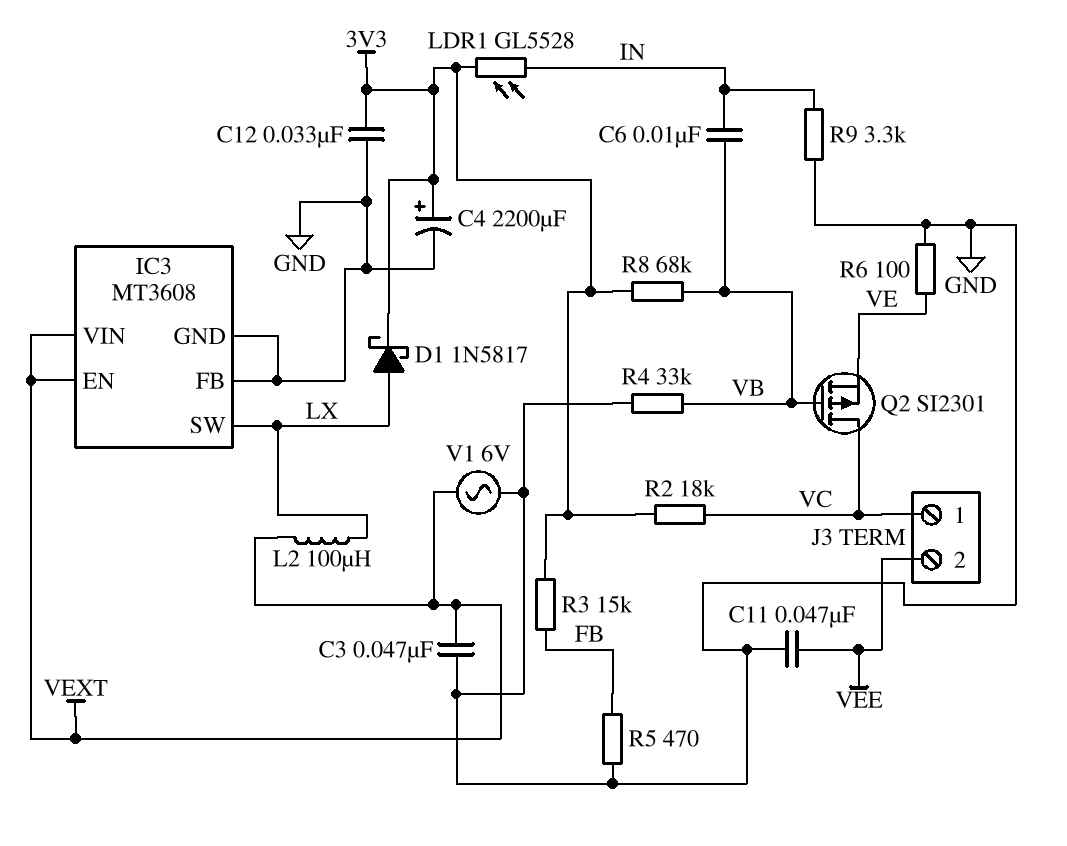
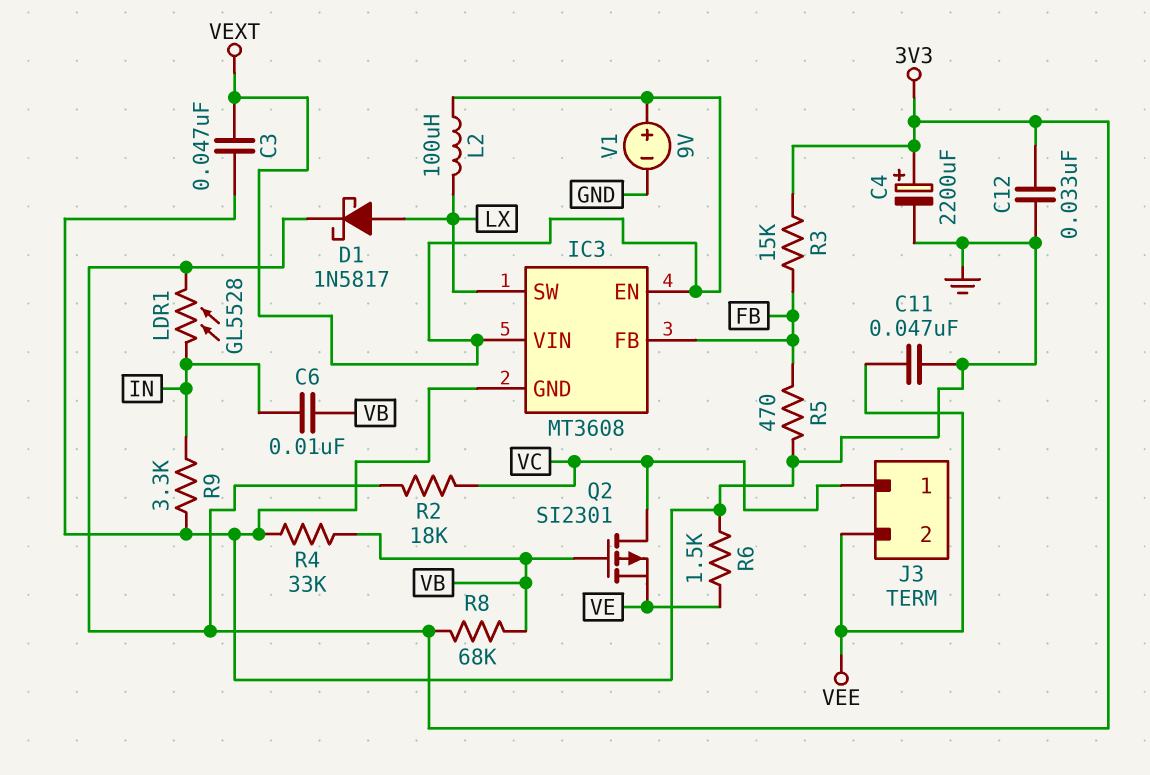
IC3 pin FB: GND -> FB
R6: 100 (GND, VE) -> 1.5k (GND, VE)
V1: AC 6V (GND, VEXT) -> 9V (plus VEXT, minus GND)

